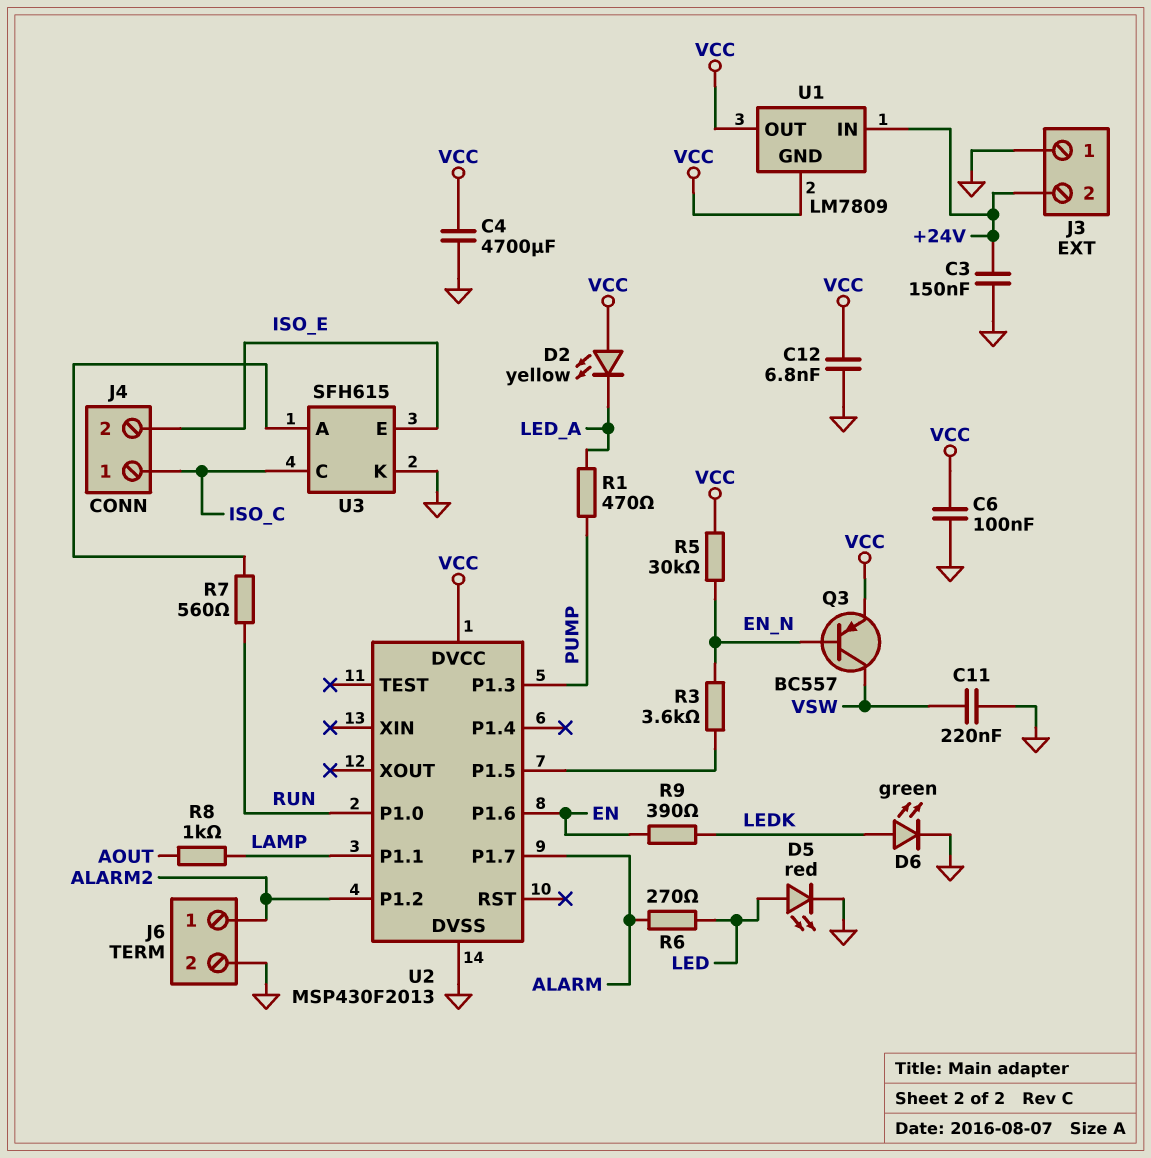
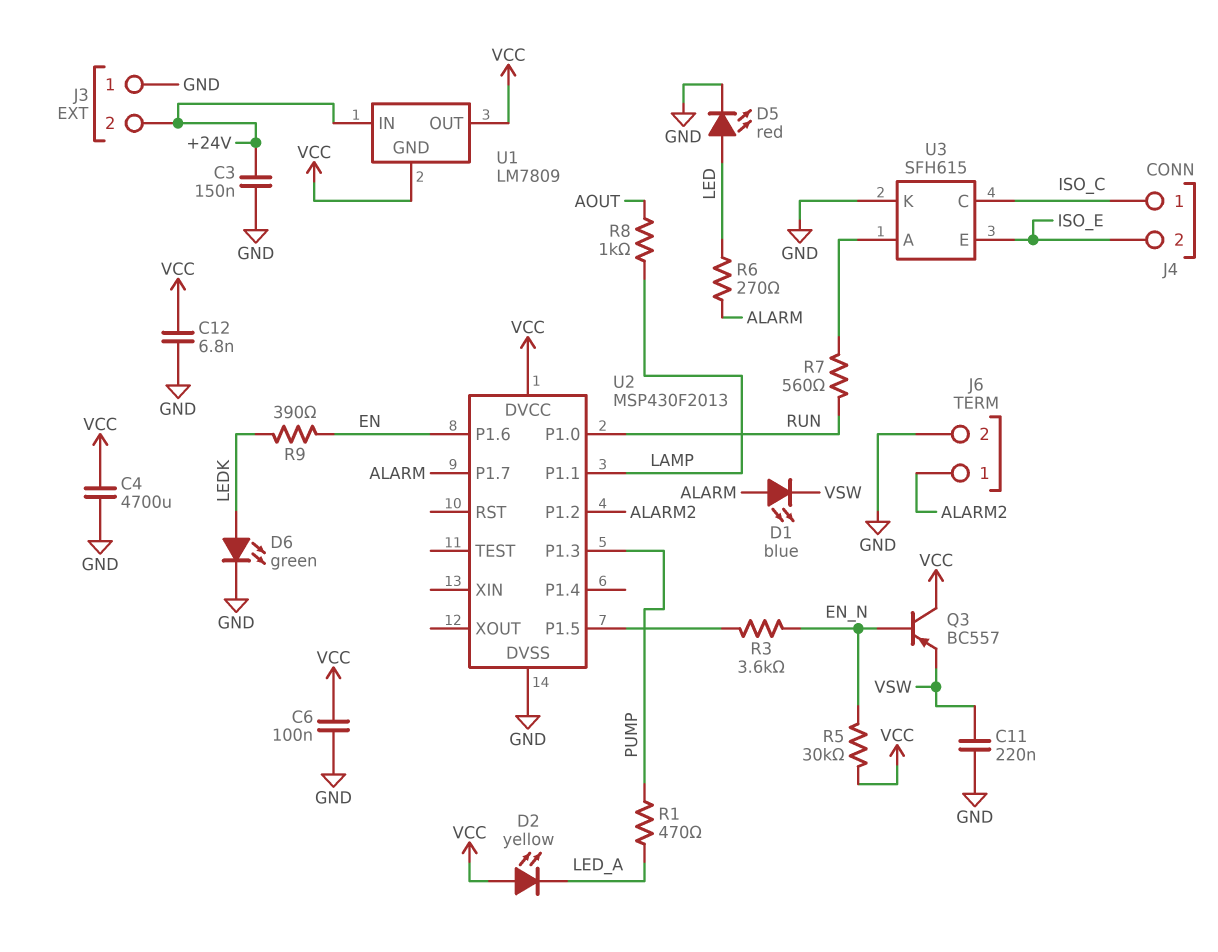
D1: none -> LED blue (A ALARM, K VSW)
Q3: PNP BC557 (B EN_N, C VSW, E VCC) -> PNP BC557 (B EN_N, C VCC, E VSW)

